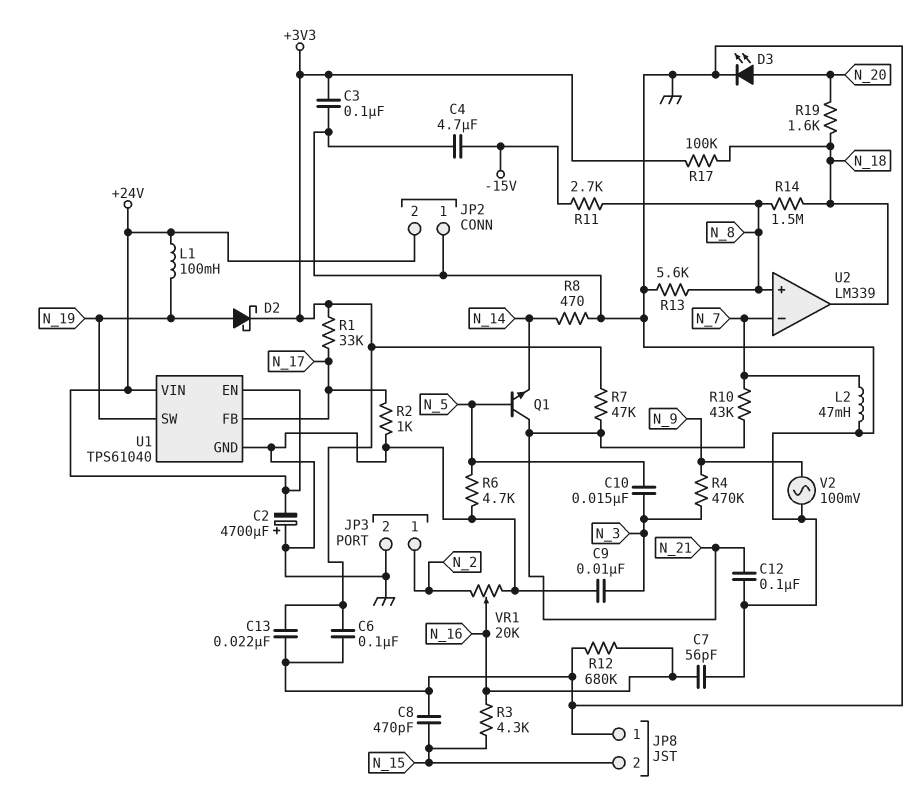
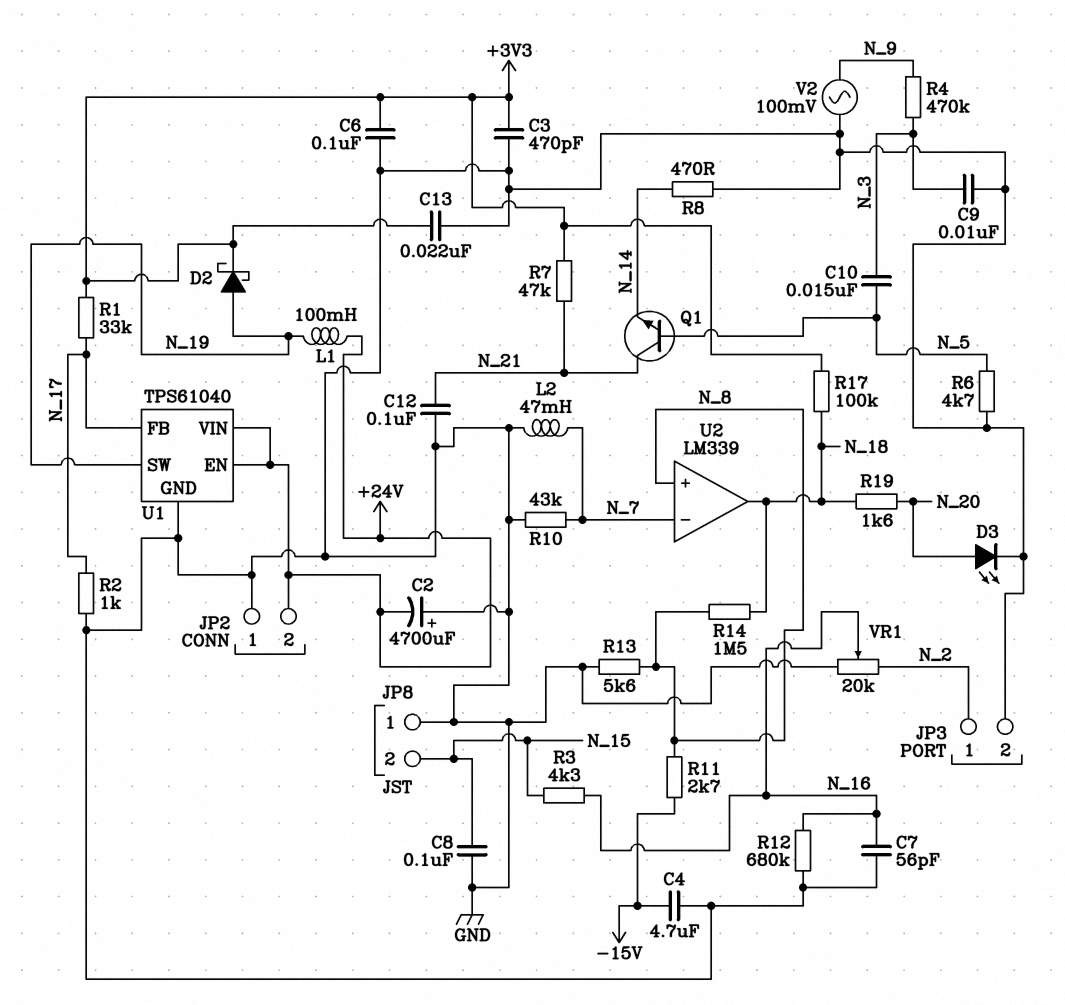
C3: 100nF (+3V3, GND) -> 470pF (+3V3, GND)
C8: 470pF (GND, N_15) -> 100nF (GND, N_15)
R10: 43k (N_7, N_21) -> 43k (GND, N_7)

